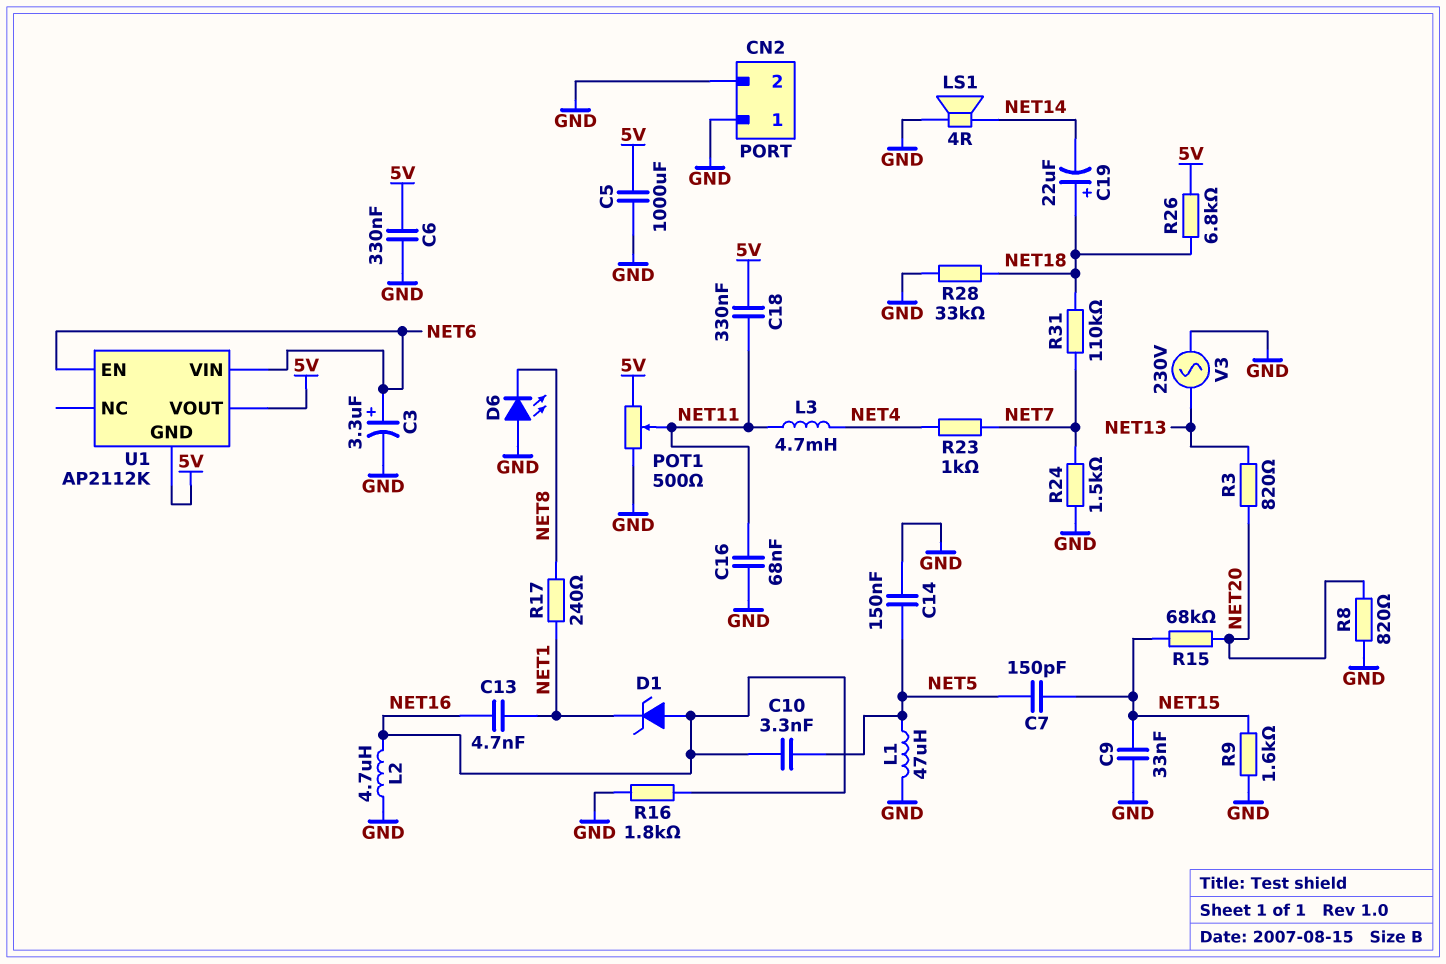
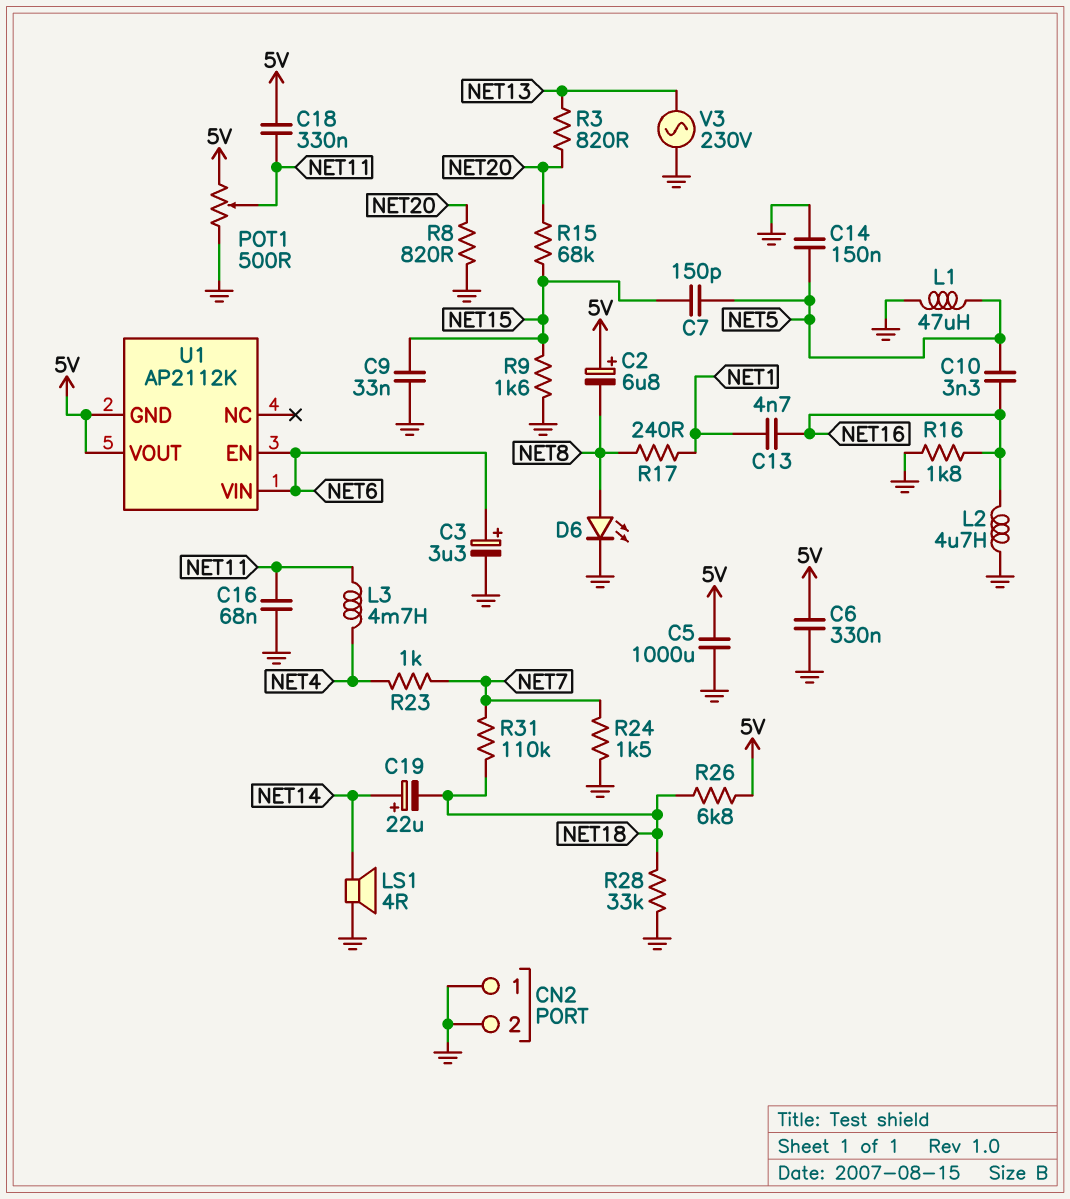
C2: none -> 6.8uF (plus 5V, minus NET8)
C19: 22uF (plus NET18, minus NET14) -> 22uF (plus NET14, minus NET18)
D1: zener (A NET16, K NET1) -> none
D6: LED (A GND, K NET8) -> LED (A NET8, K GND)

